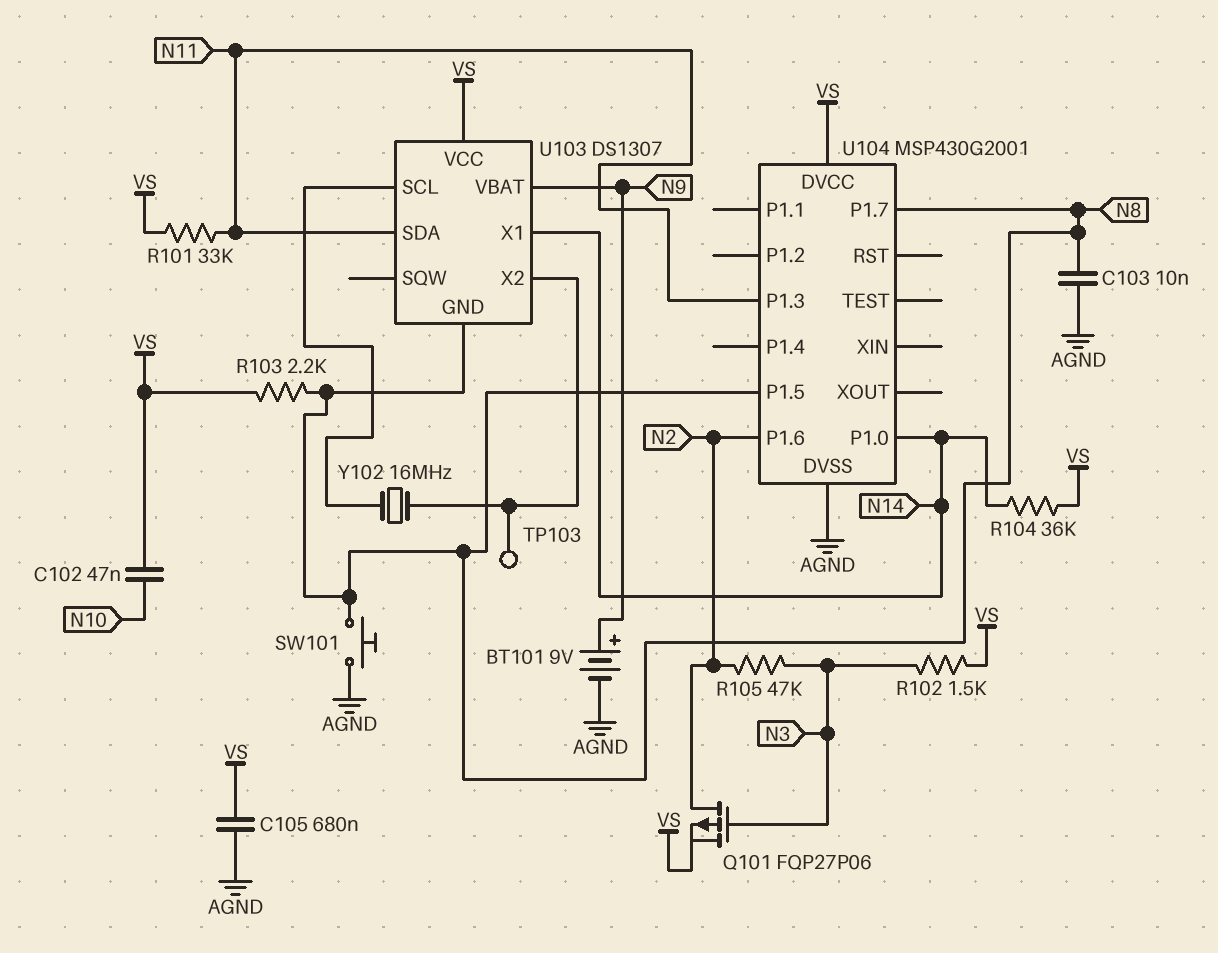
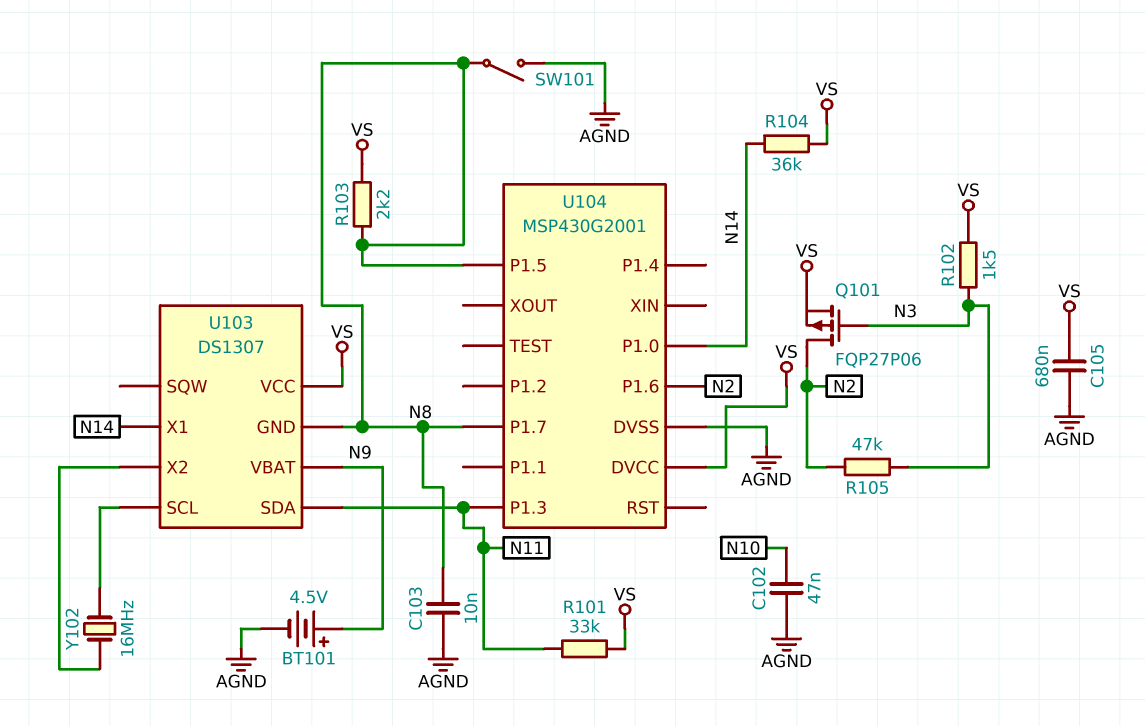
BT101: 9V (plus N9, minus AGND) -> 4.5V (plus N9, minus AGND)
C102: 47nF (N10, VS) -> 47nF (AGND, N10)
SW101: button (AGND, N8) -> switch (AGND, N8)
TP103: test point (U103/X2) -> none

